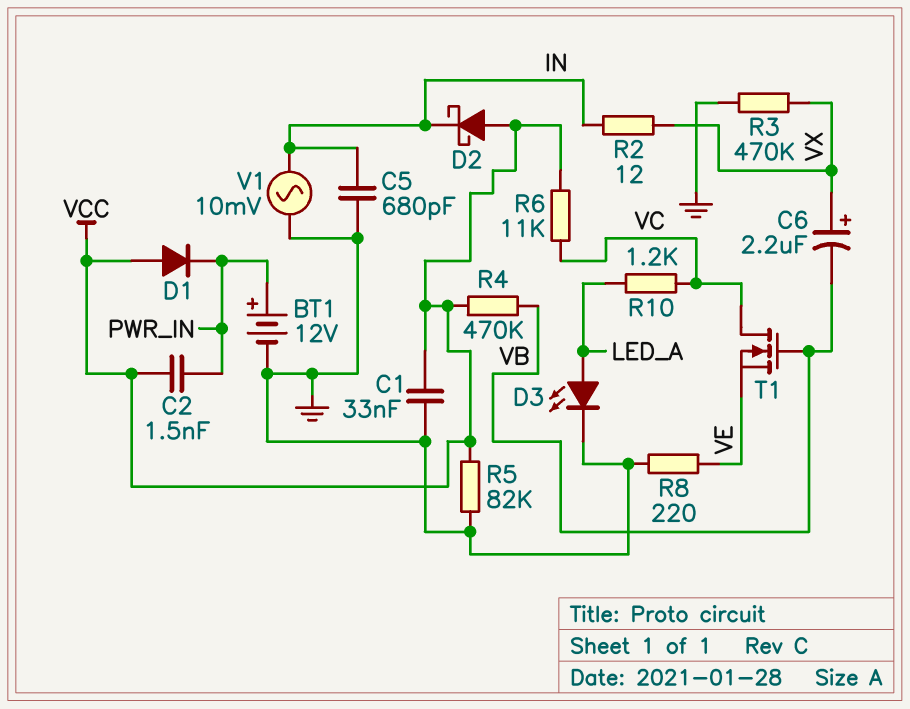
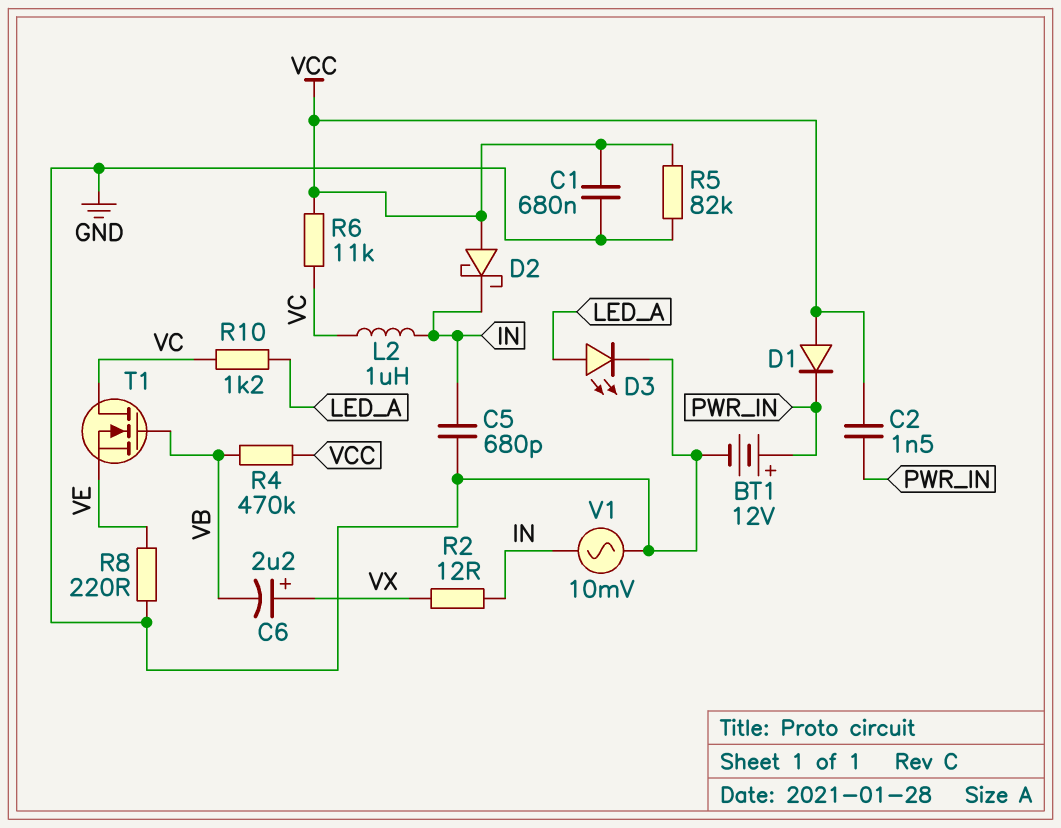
C1: 33nF (GND, VCC) -> 680nF (GND, VCC)
L2: none -> 1uH (IN, VC)
R3: 470k (GND, VX) -> none

